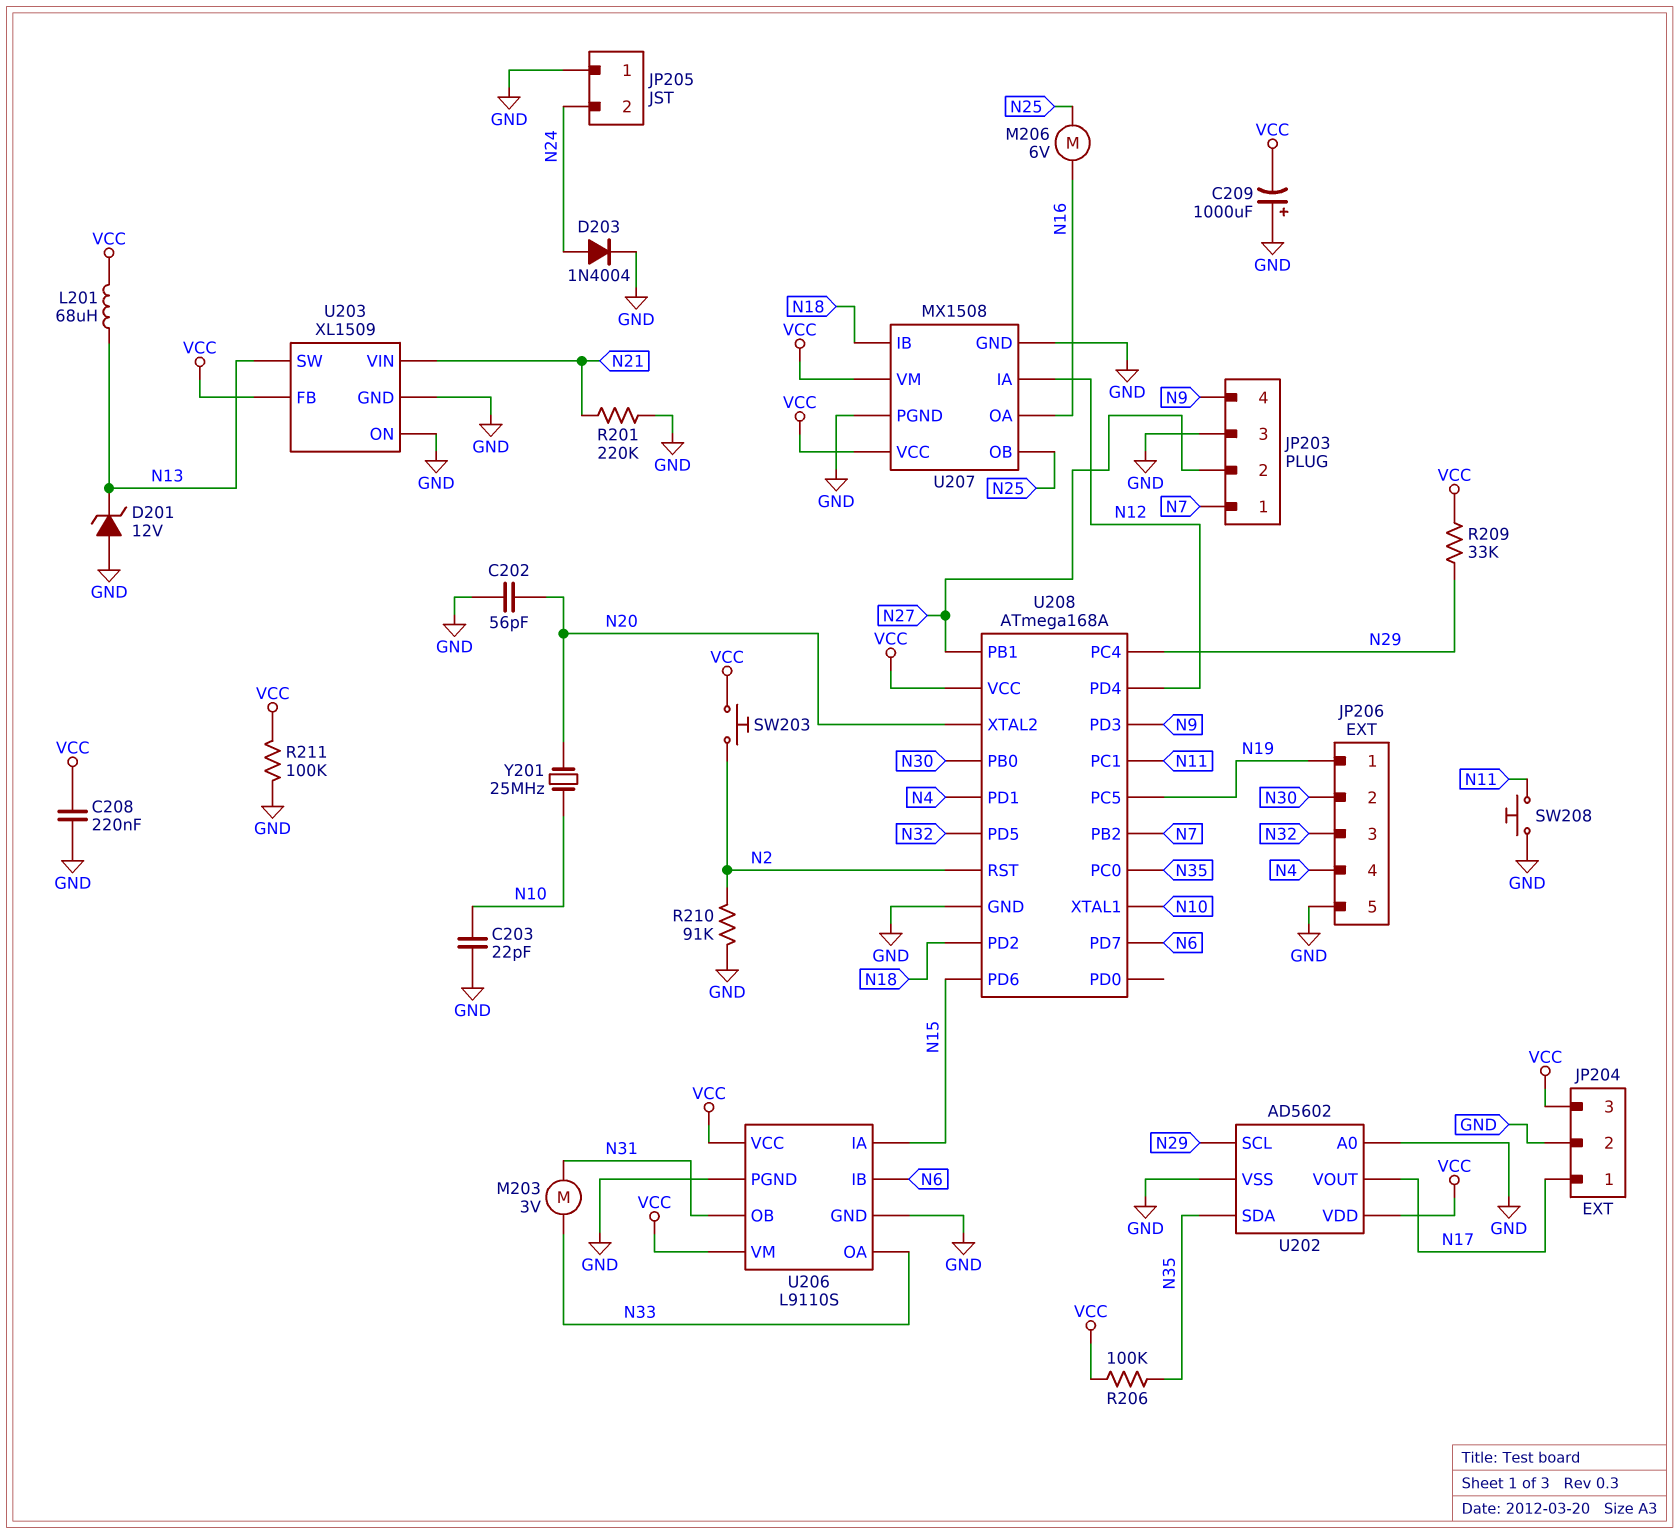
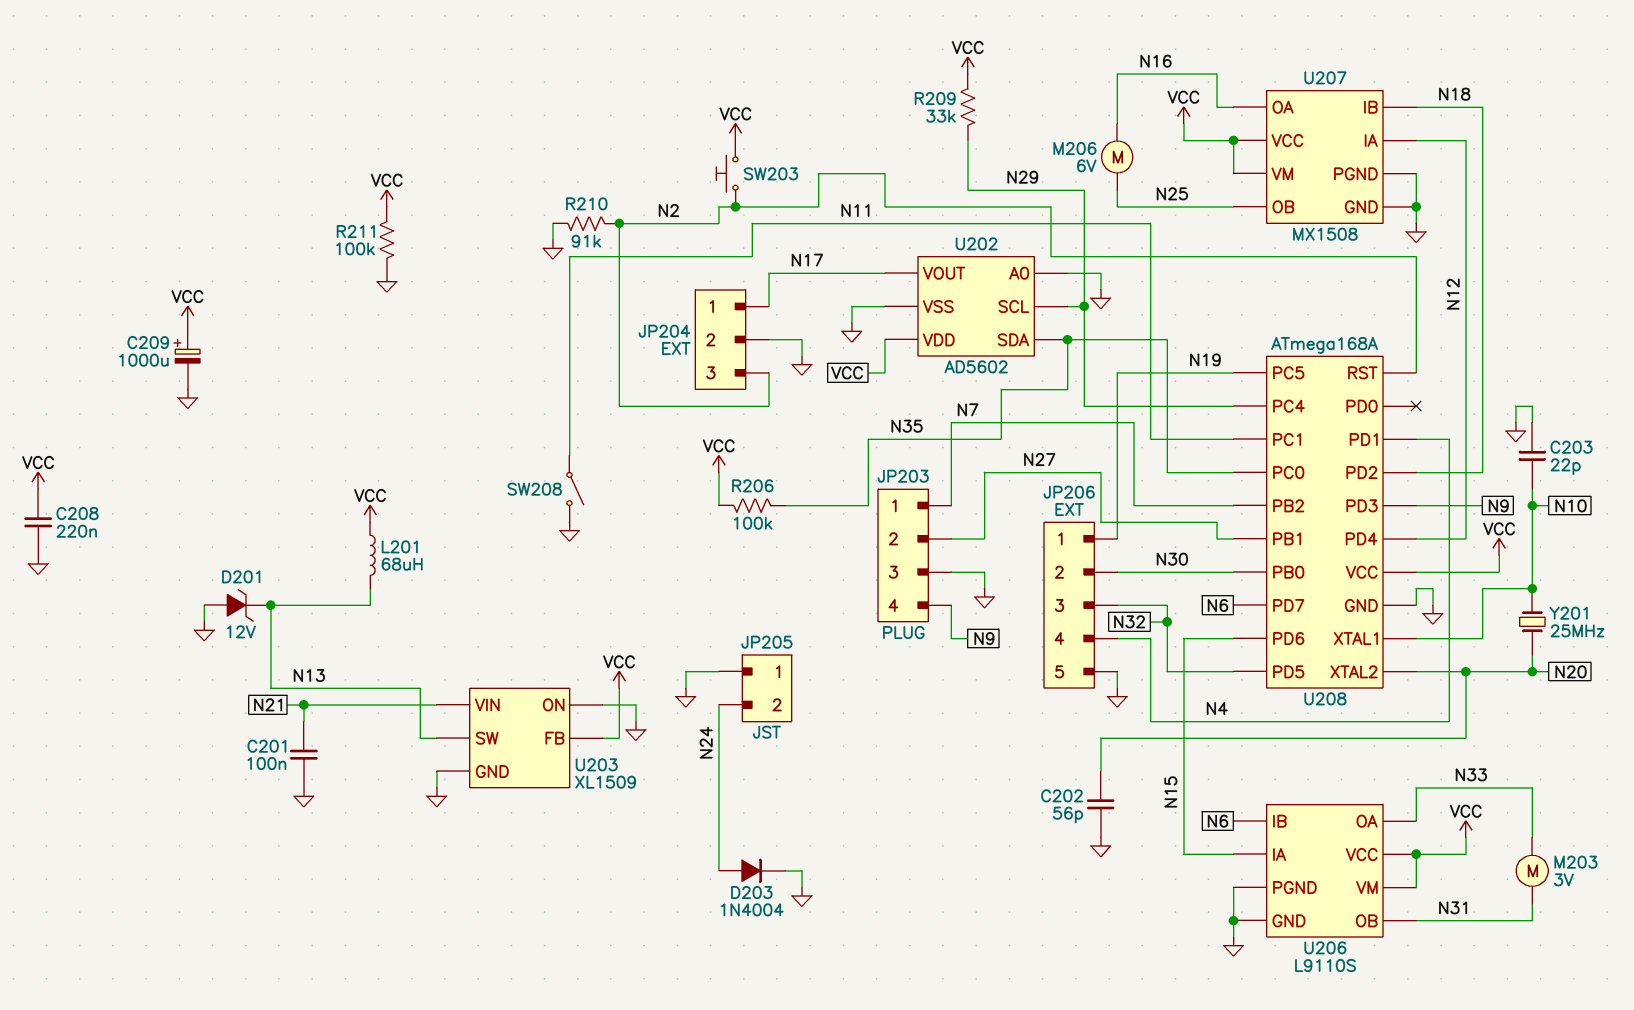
C201: none -> 100nF (GND, N21)
C209: 1000uF (plus GND, minus VCC) -> 1000uF (plus VCC, minus GND)
JP204 pin 3: VCC -> N2
R201: 220k (GND, N21) -> none
SW208: button (GND, N11) -> switch (GND, N11)

